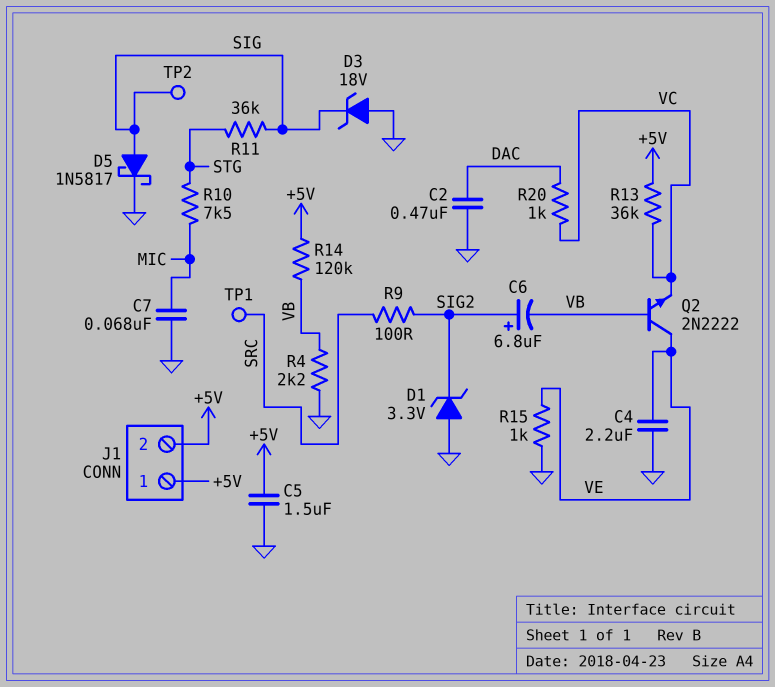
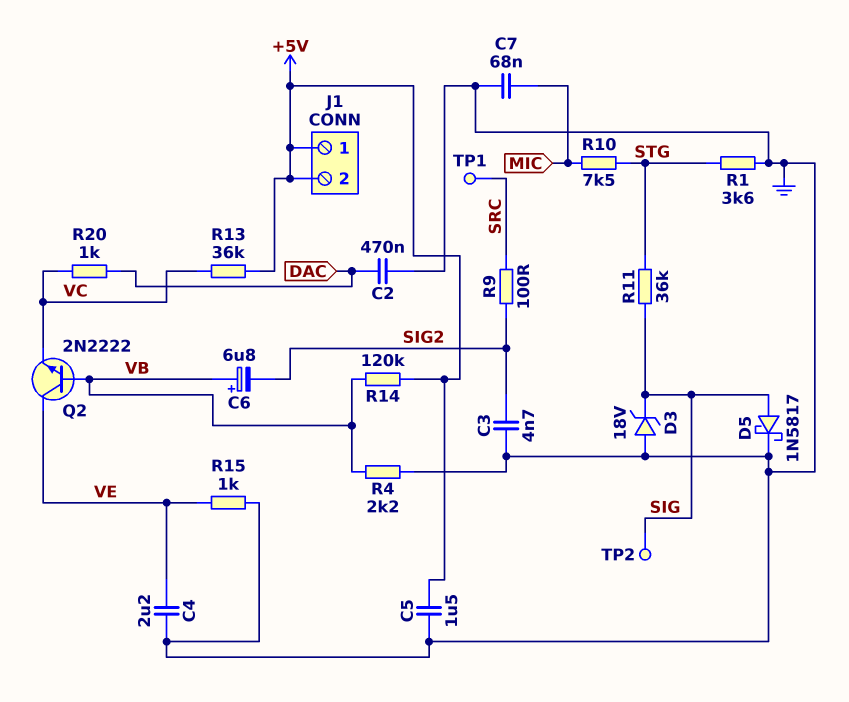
C3: none -> 4.7nF (GND, SIG2)
C6: 6.8uF (plus SIG2, minus VB) -> 6.8uF (plus VB, minus SIG2)
D1: zener 3.3V (A GND, K SIG2) -> none
R1: none -> 3.6k (GND, STG)

